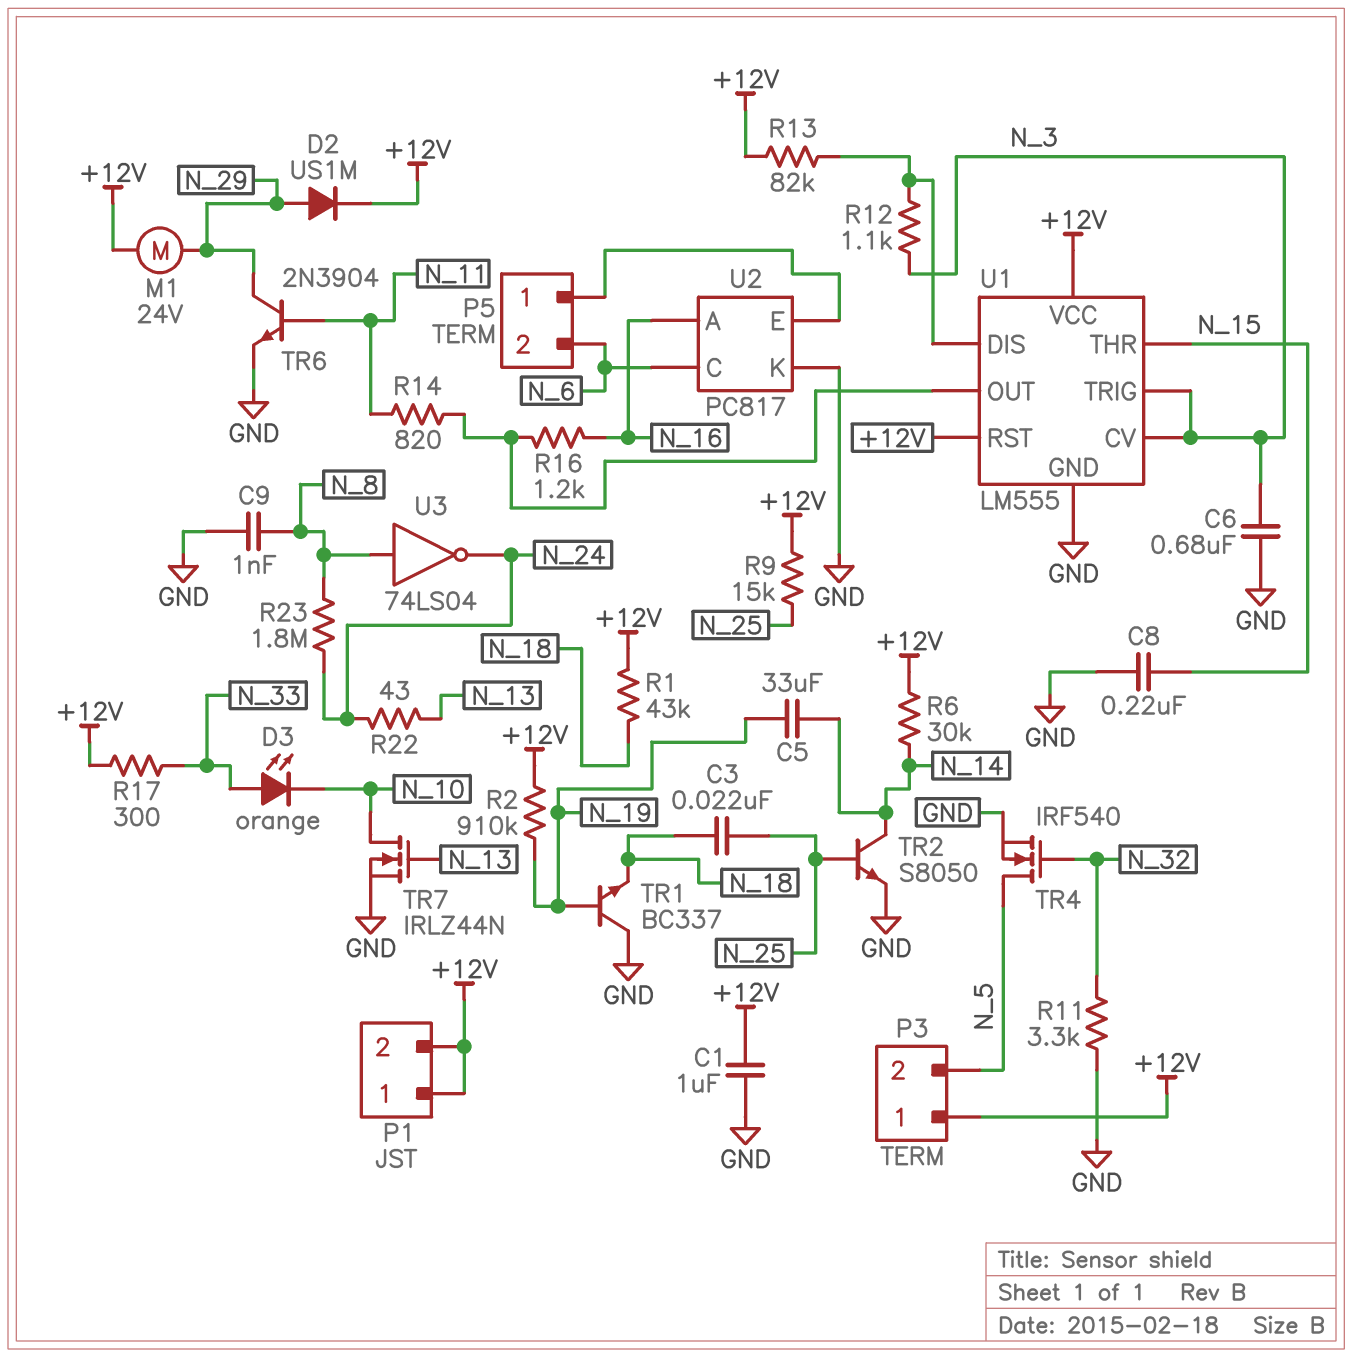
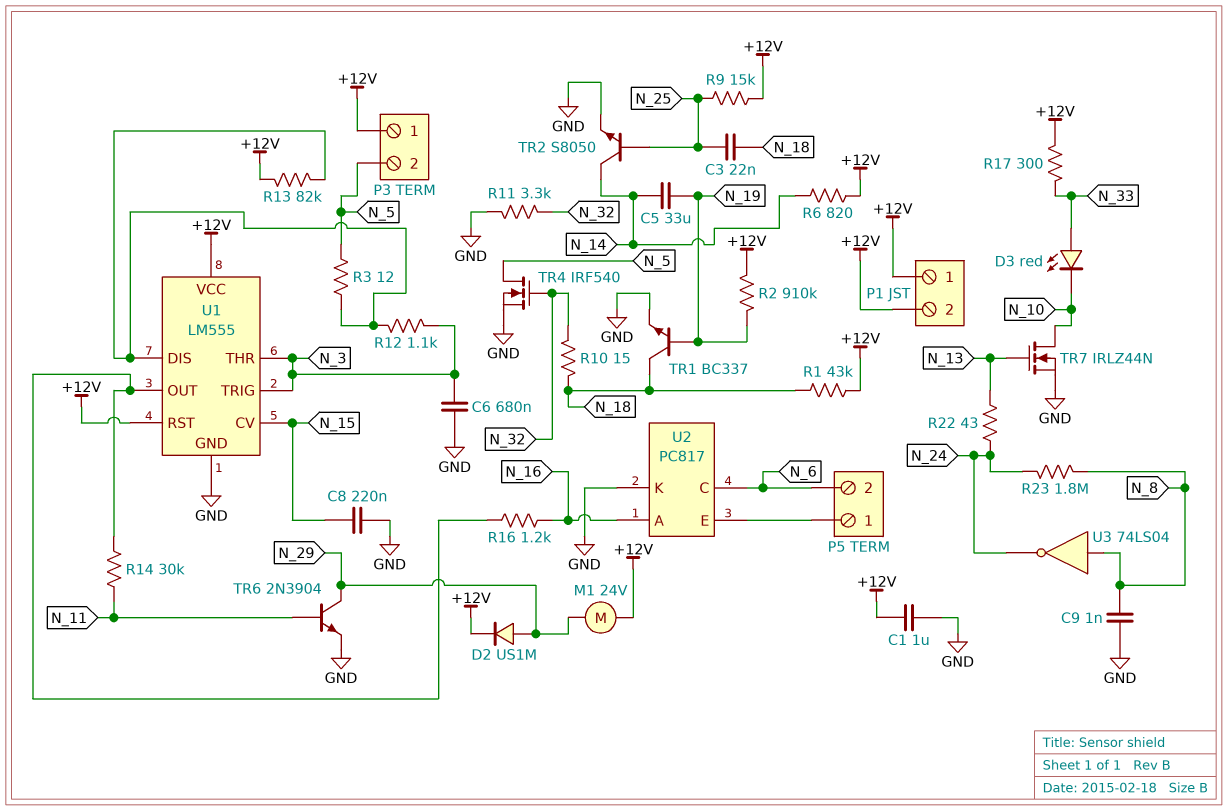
D3: LED orange (A N_33, K N_10) -> LED red (A N_33, K N_10)
R3: none -> 12 (N_5, U1/DIS)
R6: 30k (+12V, N_14) -> 820 (+12V, N_14)
R10: none -> 15 (N_18, N_32)
R14: 820 (N_11, U1/OUT) -> 30k (N_11, U1/OUT)
TR1: NPN BC337 (B N_19, C GND, E N_18) -> NPN BC337 (B N_19, C N_18, E GND)
U1 pin CV: N_3 -> N_15
U1 pin THR: N_15 -> N_3

